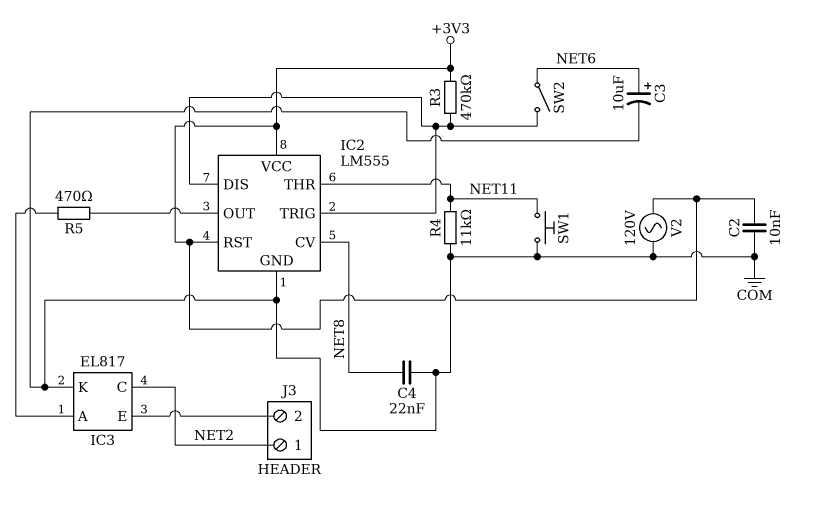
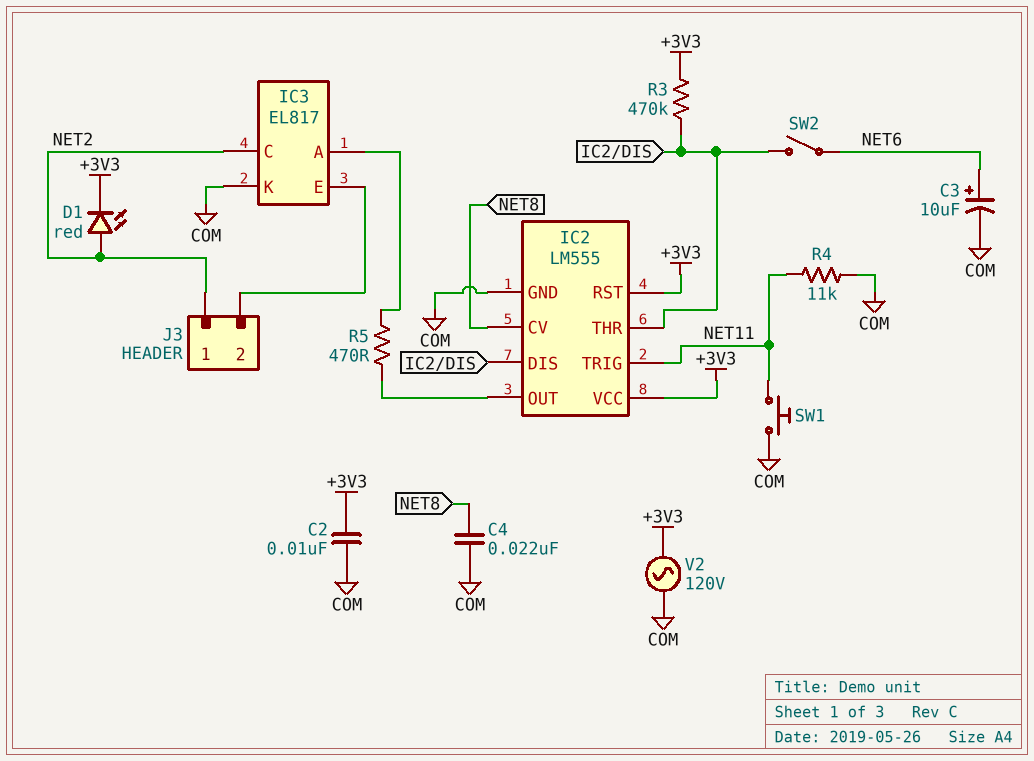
D1: none -> LED red (A NET2, K +3V3)
IC2 pin THR: NET11 -> IC2/DIS
IC2 pin TRIG: IC2/DIS -> NET11

